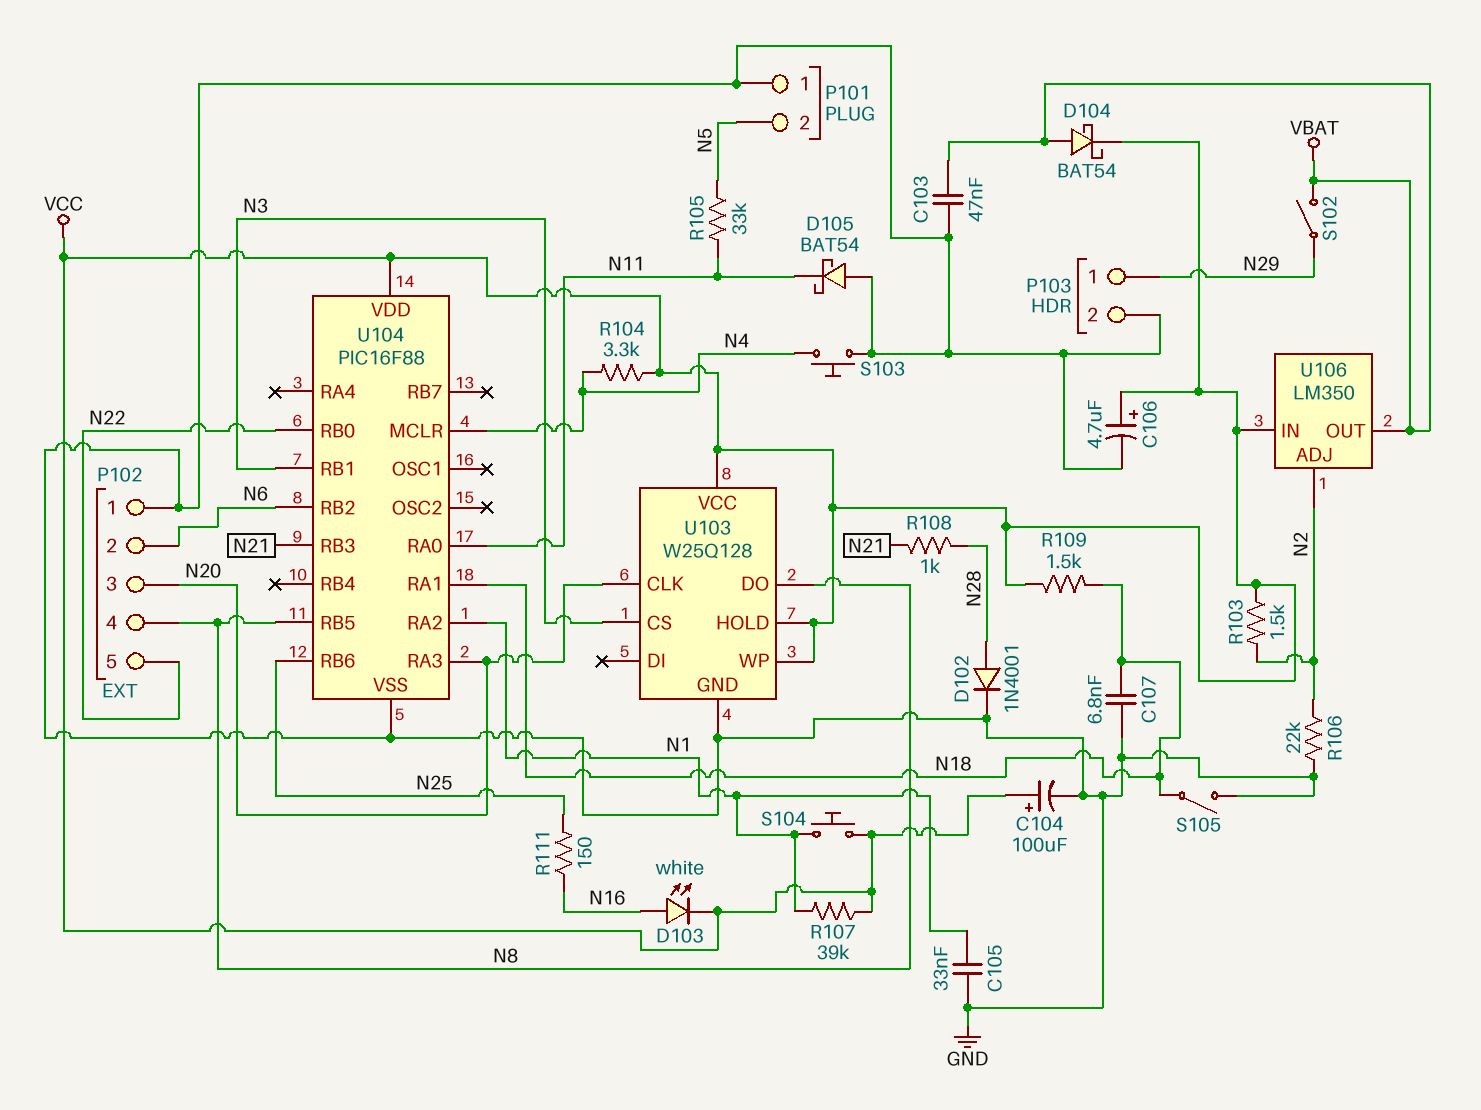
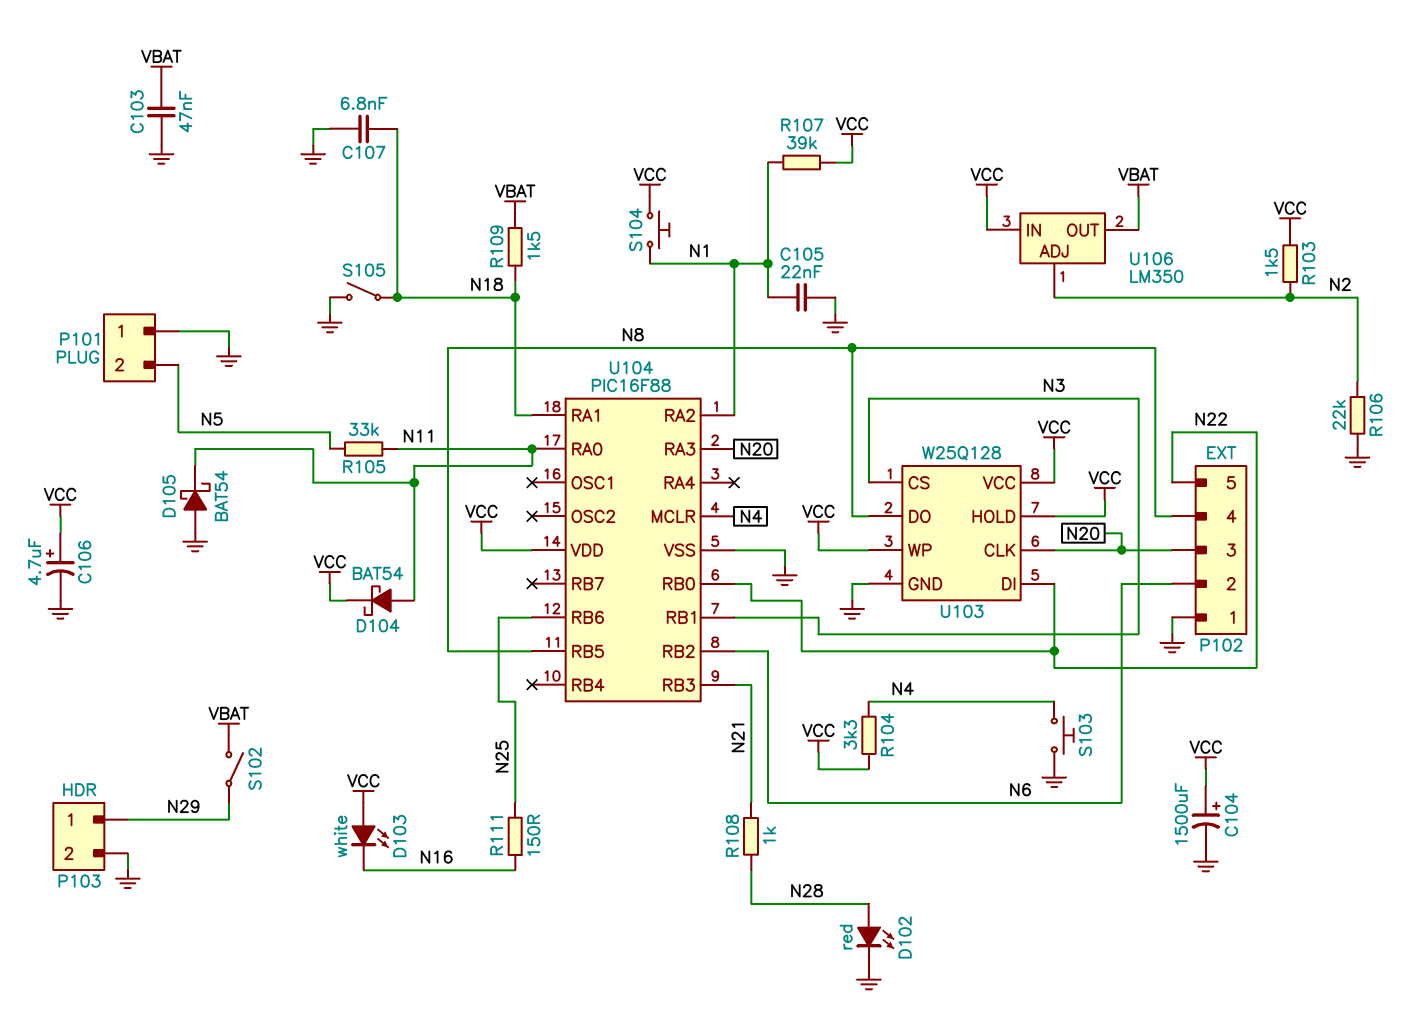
C104: 100uF (plus VCC, minus GND) -> 1500uF (plus VCC, minus GND)
C105: 33nF (GND, N1) -> 22nF (GND, N1)
D102: diode 1N4001 (A N28, K GND) -> LED red (A N28, K GND)
D103: LED white (A N16, K VCC) -> LED white (A VCC, K N16)
D104: schottky BAT54 (A VBAT, K VCC) -> schottky BAT54 (A N11, K VCC)
R109: 1.5k (N18, VCC) -> 1.5k (N18, VBAT)
U103 pin DI: none -> N22

